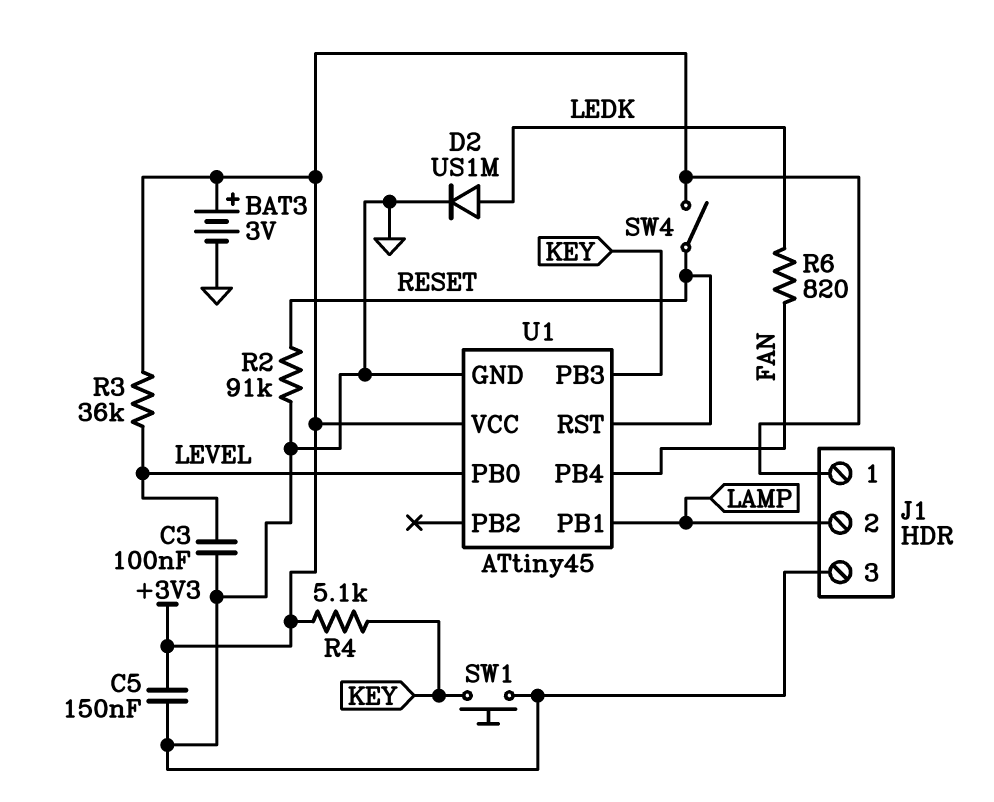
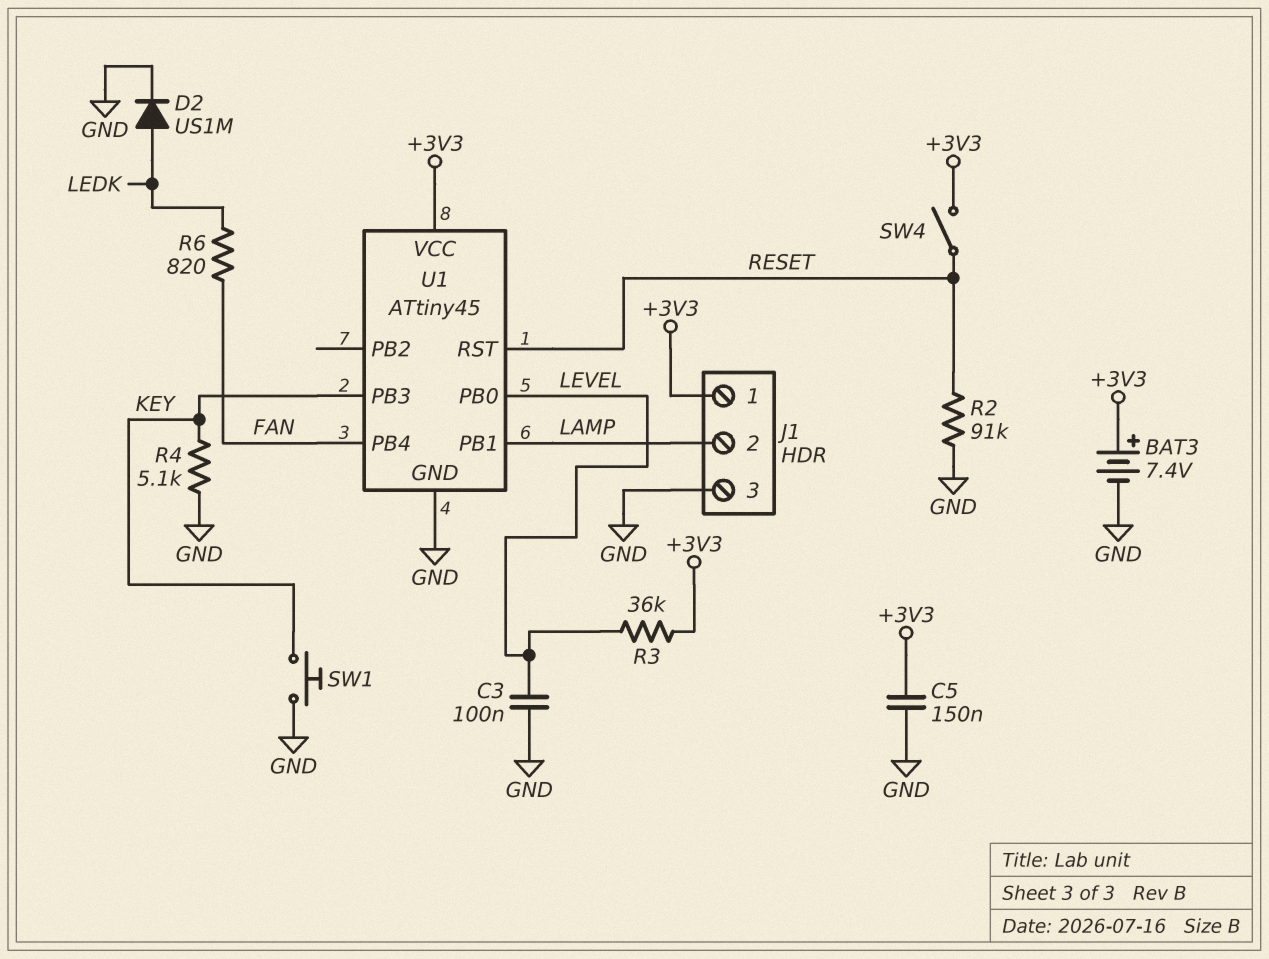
BAT3: 3V (plus +3V3, minus GND) -> 7.4V (plus +3V3, minus GND)
R4: 5.1k (+3V3, KEY) -> 5.1k (GND, KEY)

